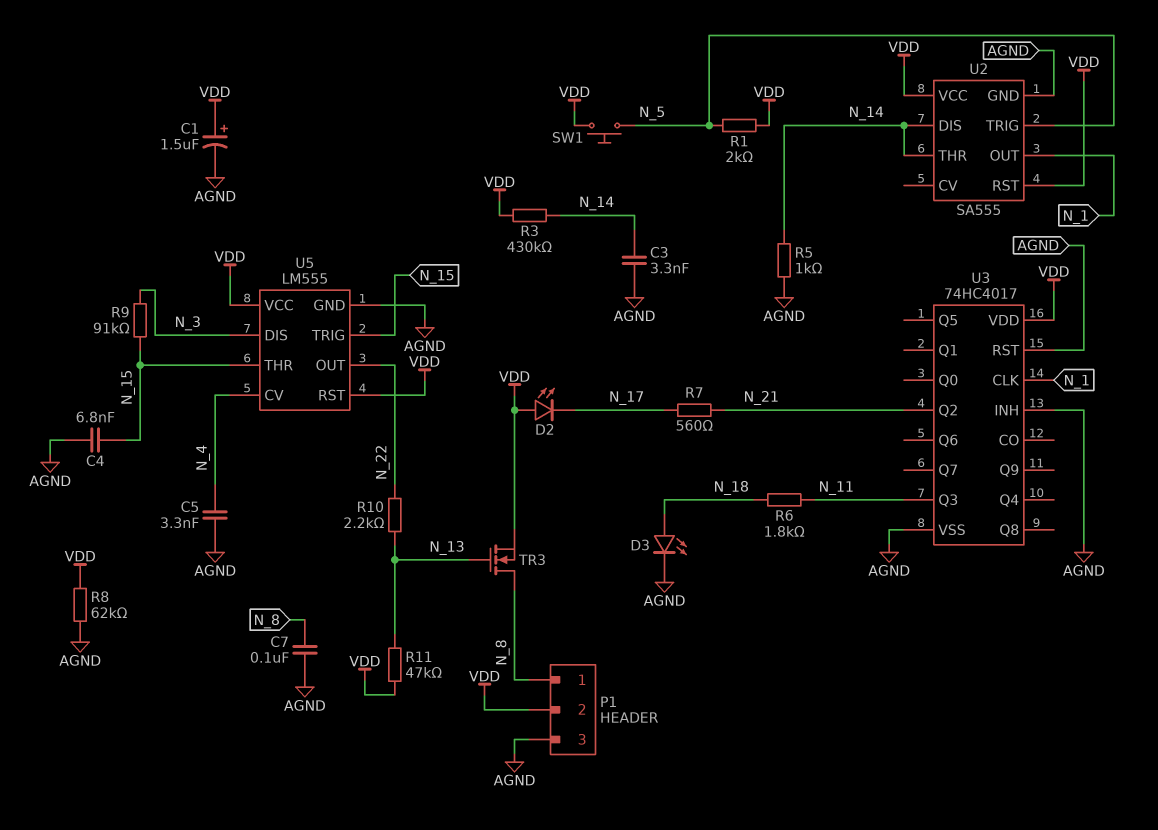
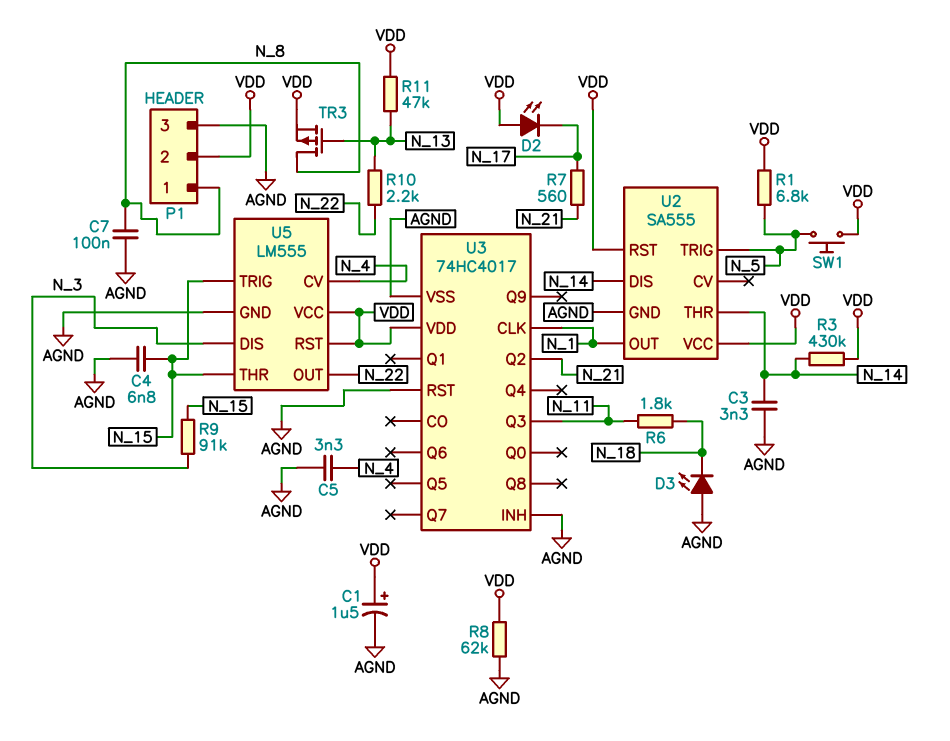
D3: LED (A N_18, K AGND) -> LED (A AGND, K N_18)
R1: 2k (N_5, VDD) -> 6.8k (N_5, VDD)
R5: 1k (AGND, N_14) -> none
TR3: NMOS (G N_13, D N_8, S VDD) -> PMOS (G N_13, D N_8, S VDD)

